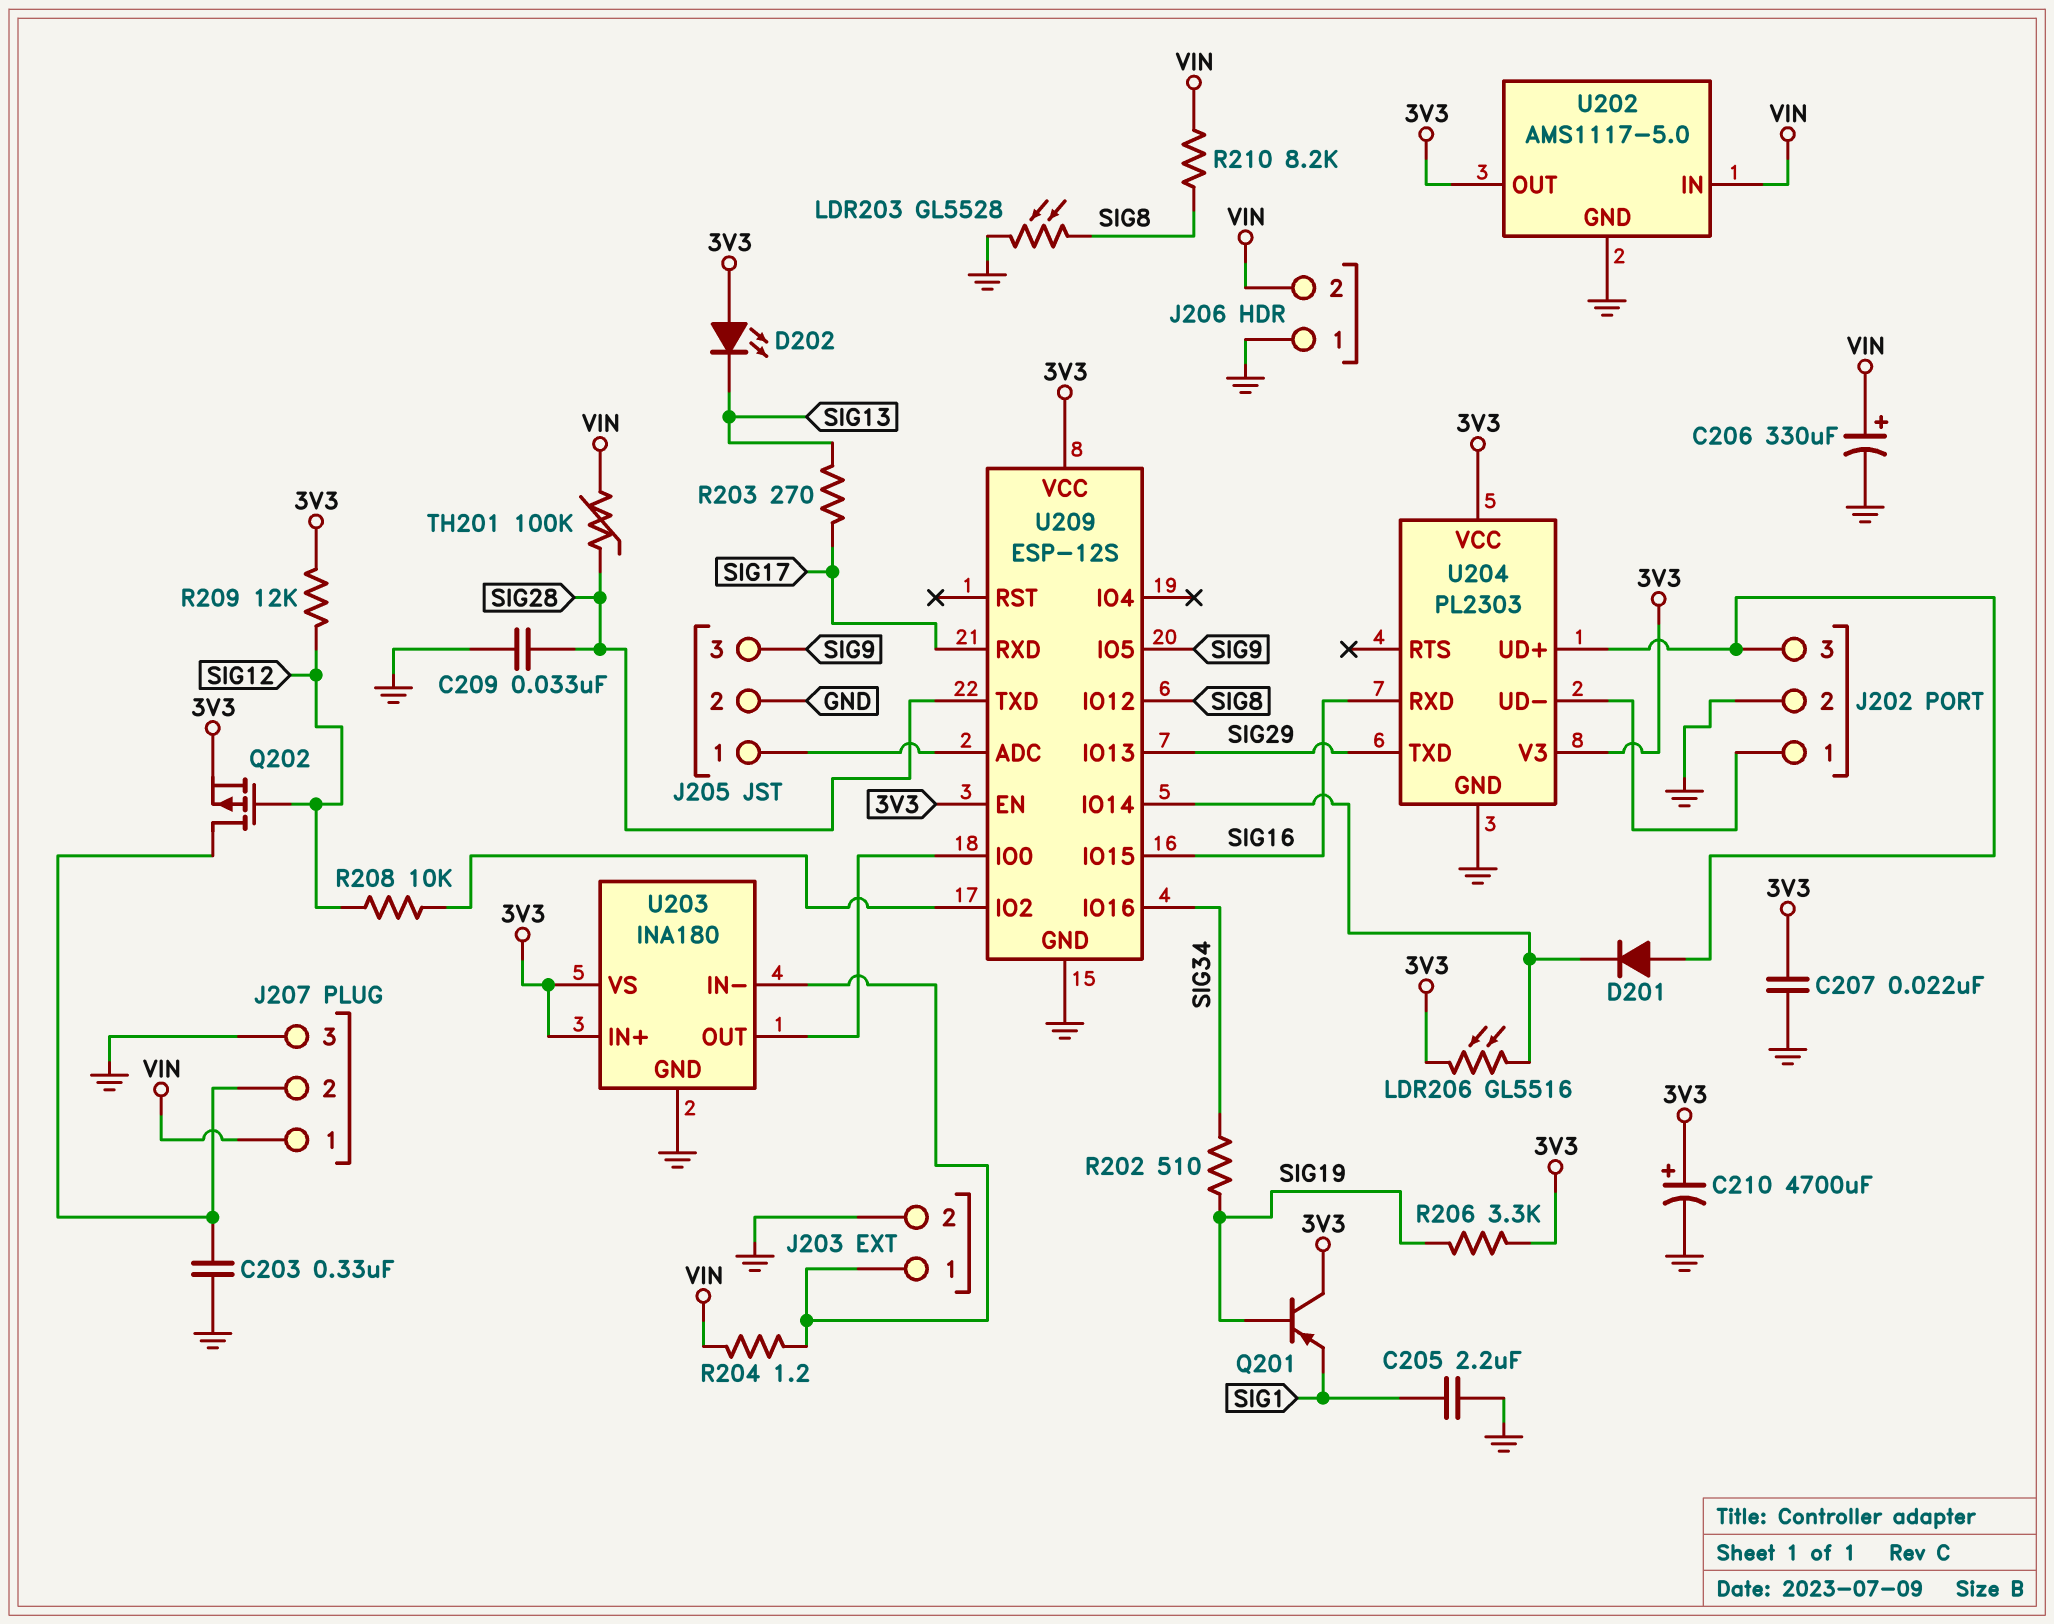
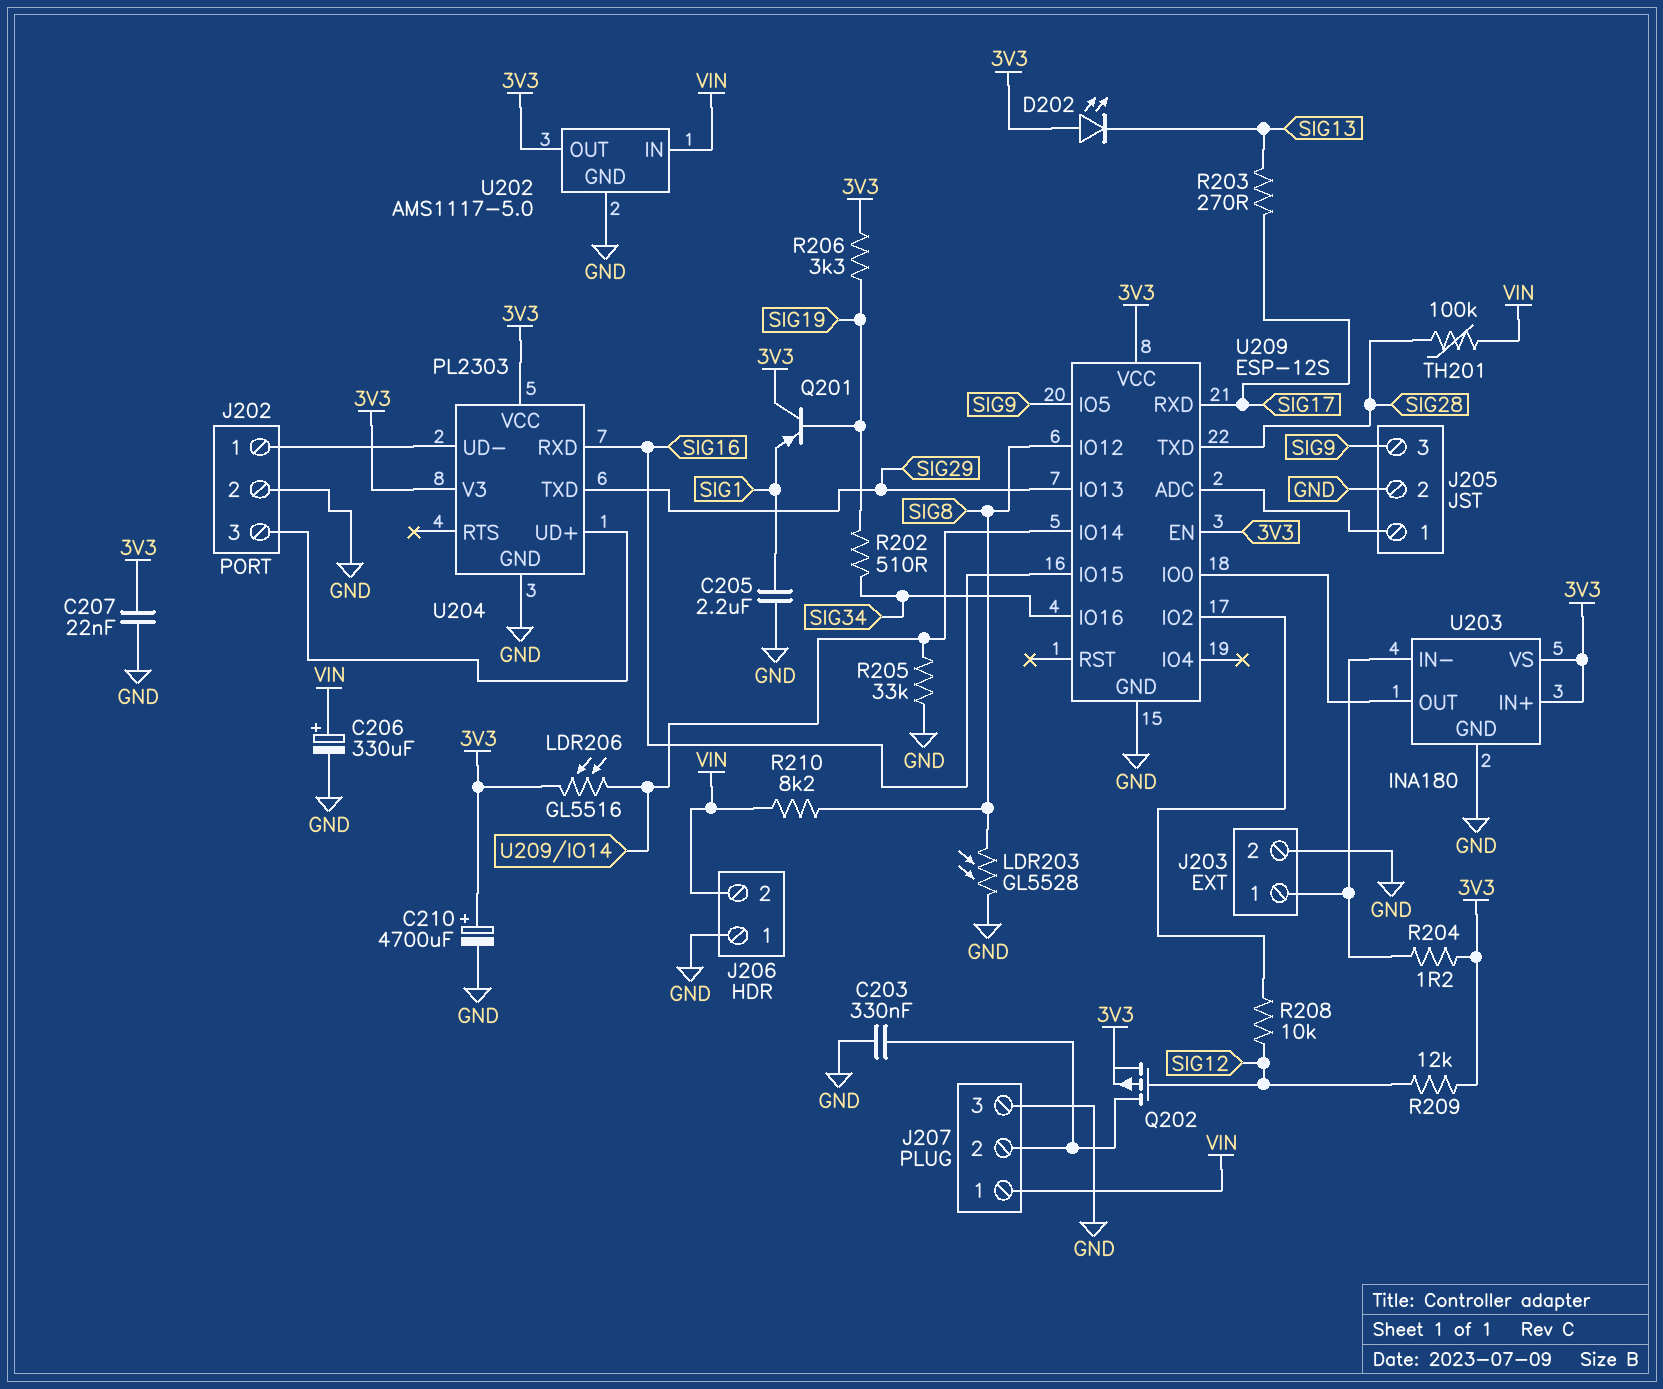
C209: 33nF (GND, SIG28) -> none
D201: diode (A J202/3, K U209/IO14) -> none
R204: 1.2 (J203/1, VIN) -> 1.2 (3V3, J203/1)
R205: none -> 33k (GND, U209/IO14)

